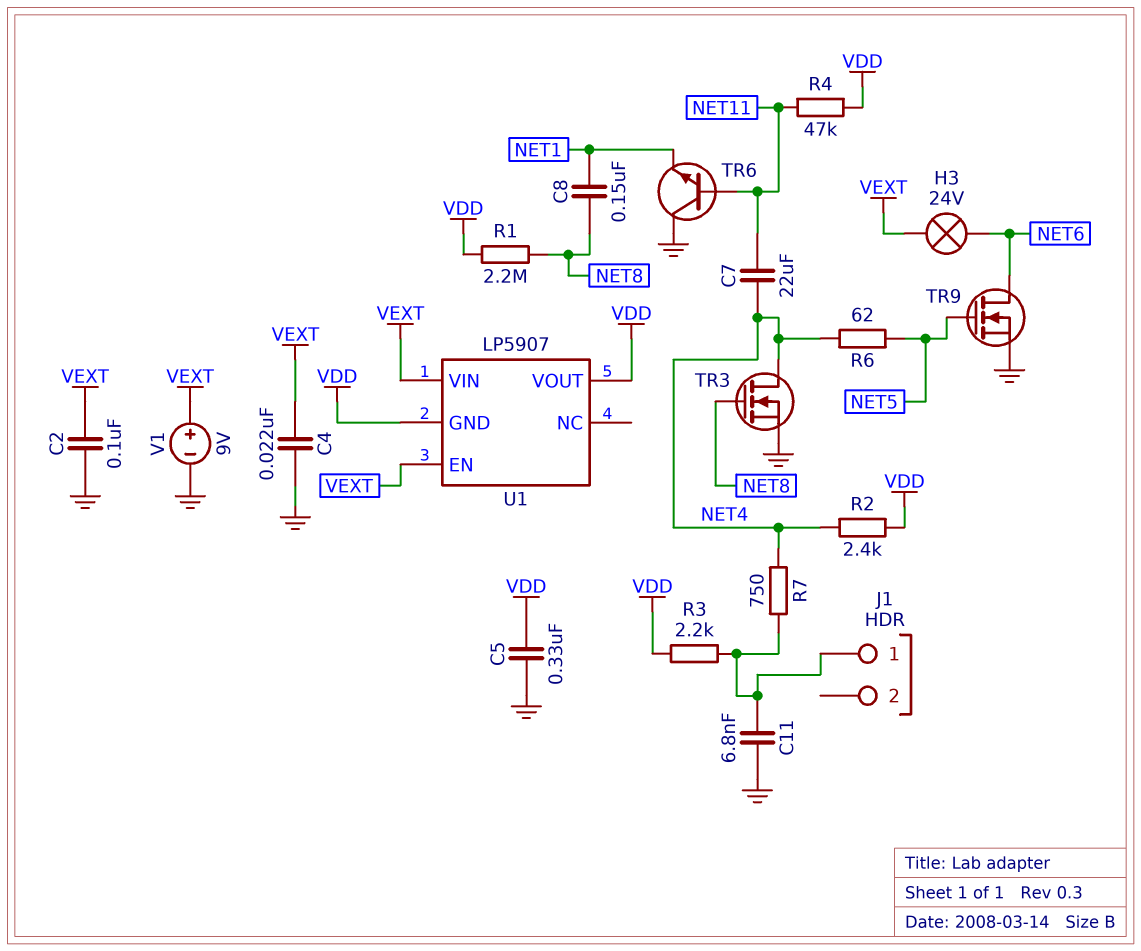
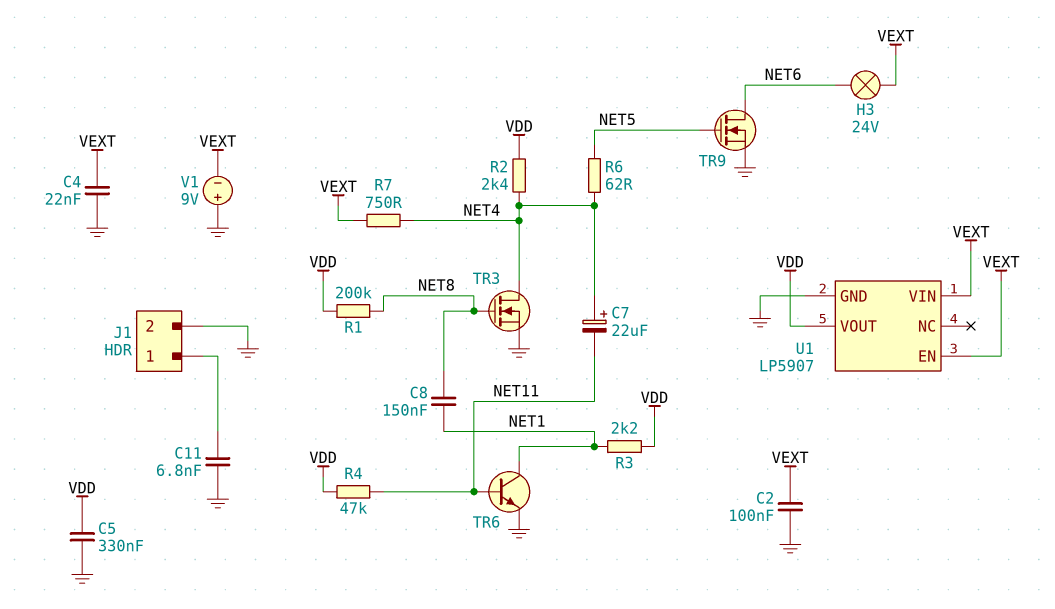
C7: 22uF (NET4, NET11) -> 22uF (plus NET4, minus NET11)
J1 pin 2: none -> GND
R1: 2.2M (NET8, VDD) -> 200k (NET8, VDD)
R3: 2.2k (J1/1, VDD) -> 2.2k (NET1, VDD)
R7: 750 (J1/1, NET4) -> 750 (NET4, VEXT)
TR6: NPN (B NET11, C GND, E NET1) -> NPN (B NET11, C NET1, E GND)
U1 pin GND: VDD -> GND
V1: 9V (plus VEXT, minus GND) -> 9V (plus GND, minus VEXT)

